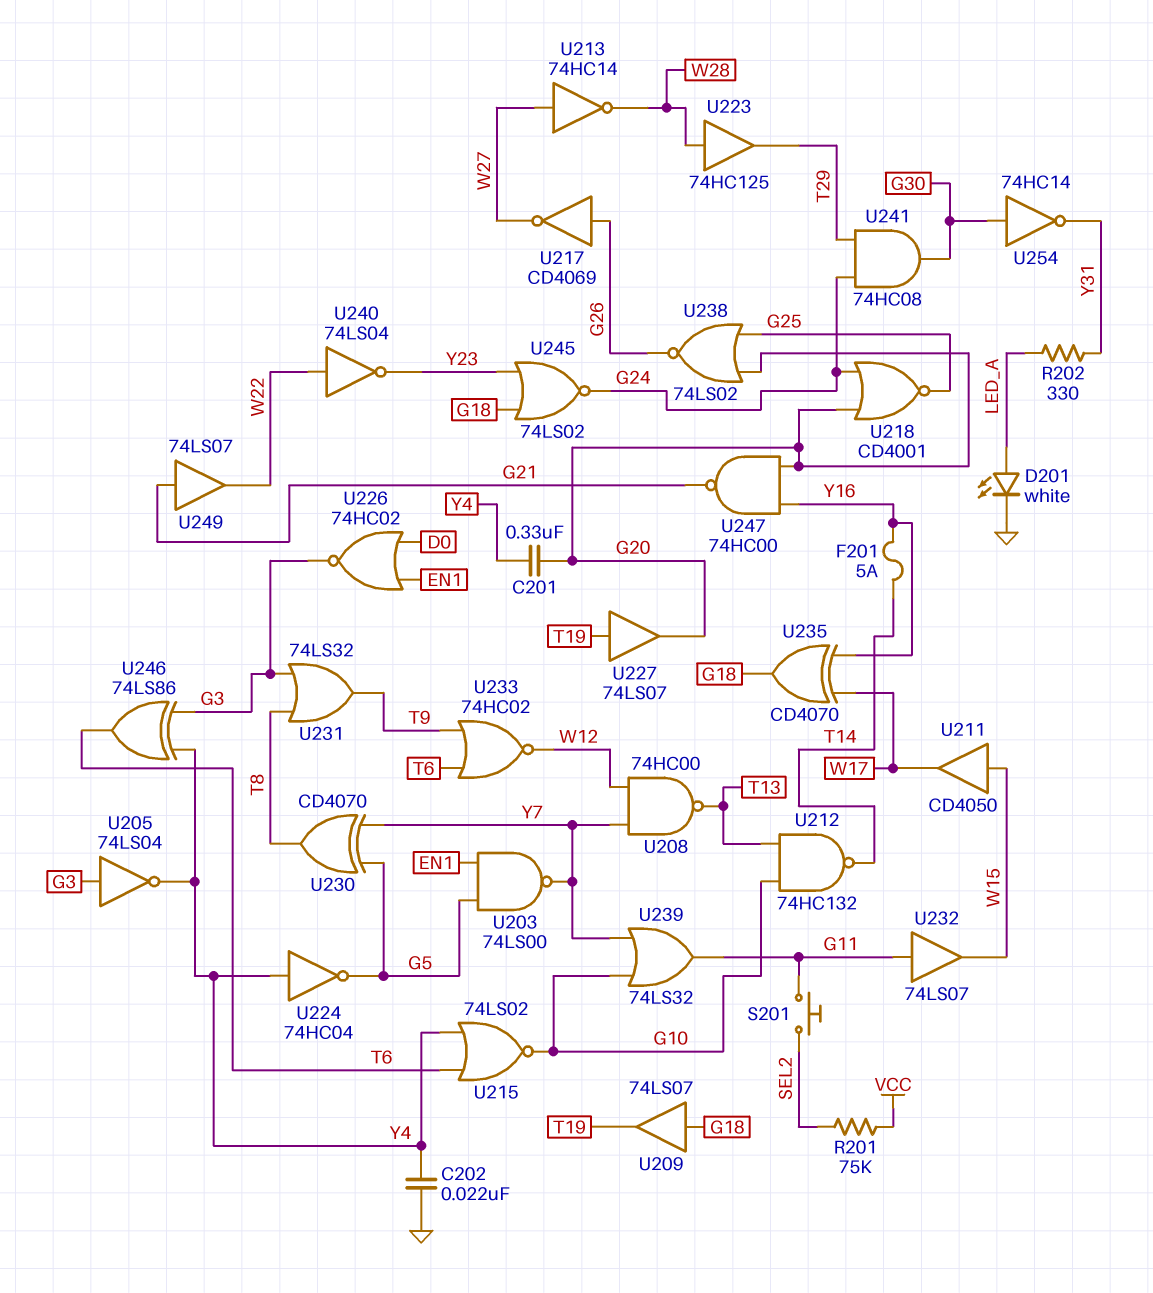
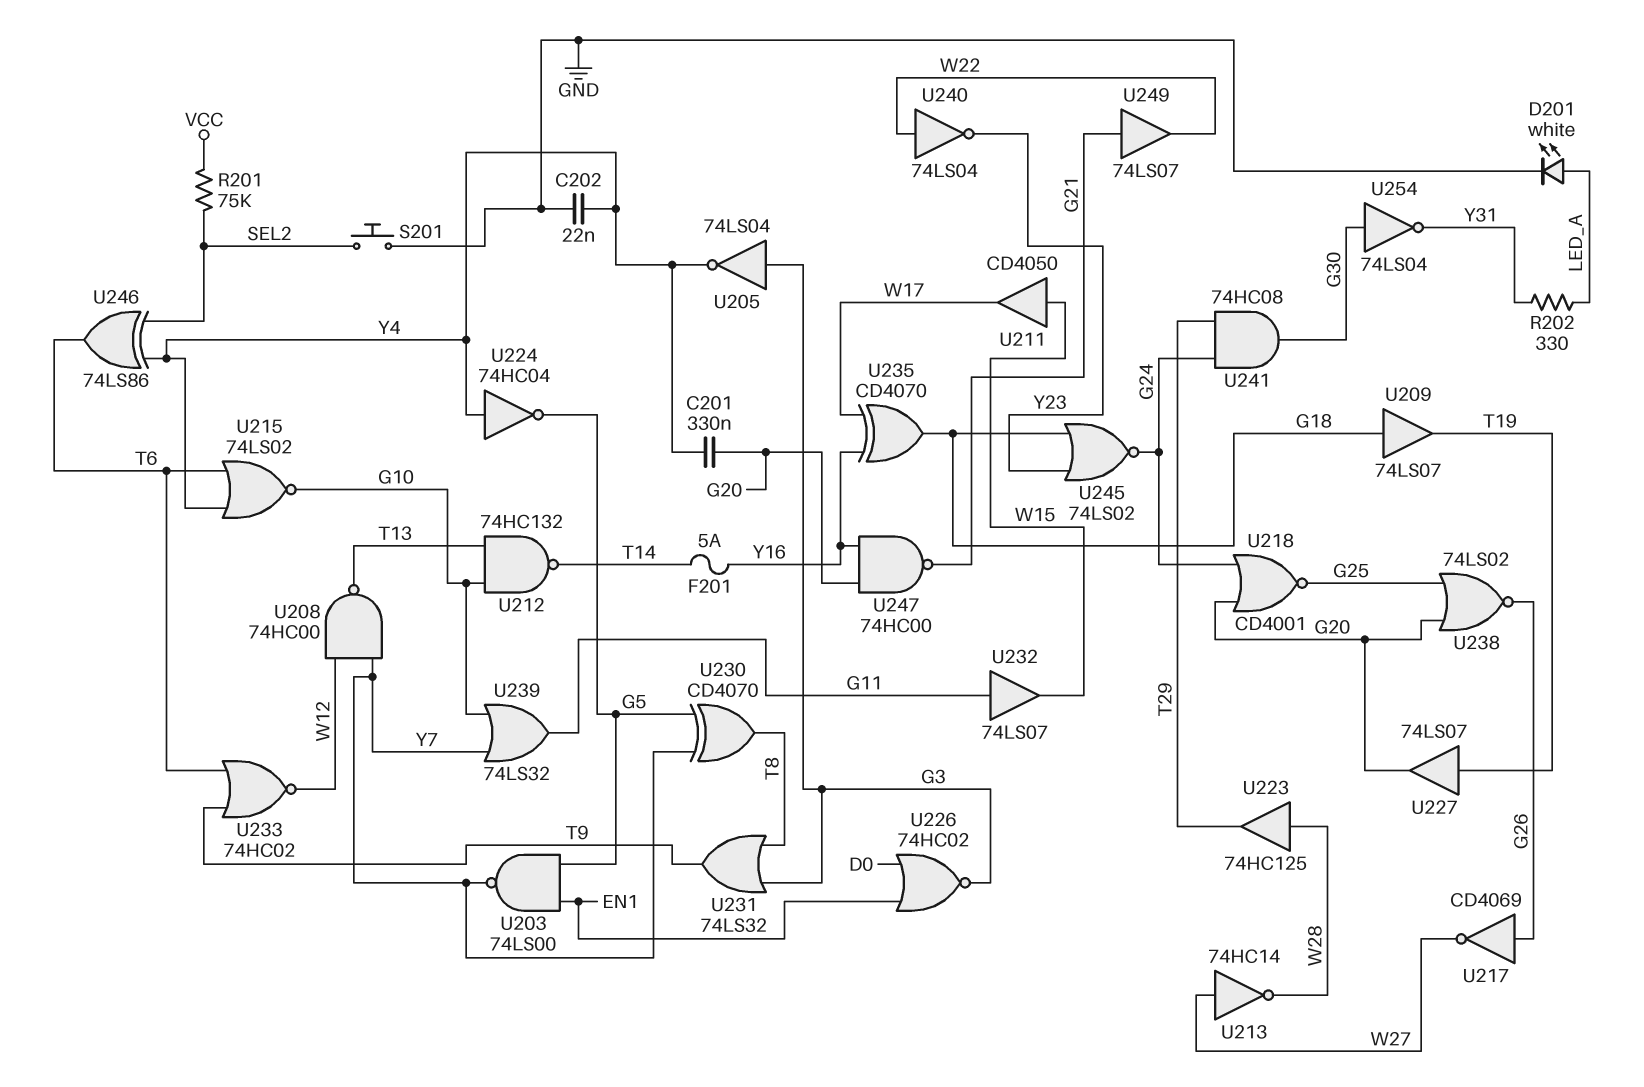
S201: button (G11, SEL2) -> button (GND, SEL2)
U246: XOR 74LS86 (in G3, in Y4, out T6) -> XOR 74LS86 (in SEL2, in Y4, out T6)
U254: NOT 74HC14 (in G30, out Y31) -> NOT 74LS04 (in G30, out Y31)

